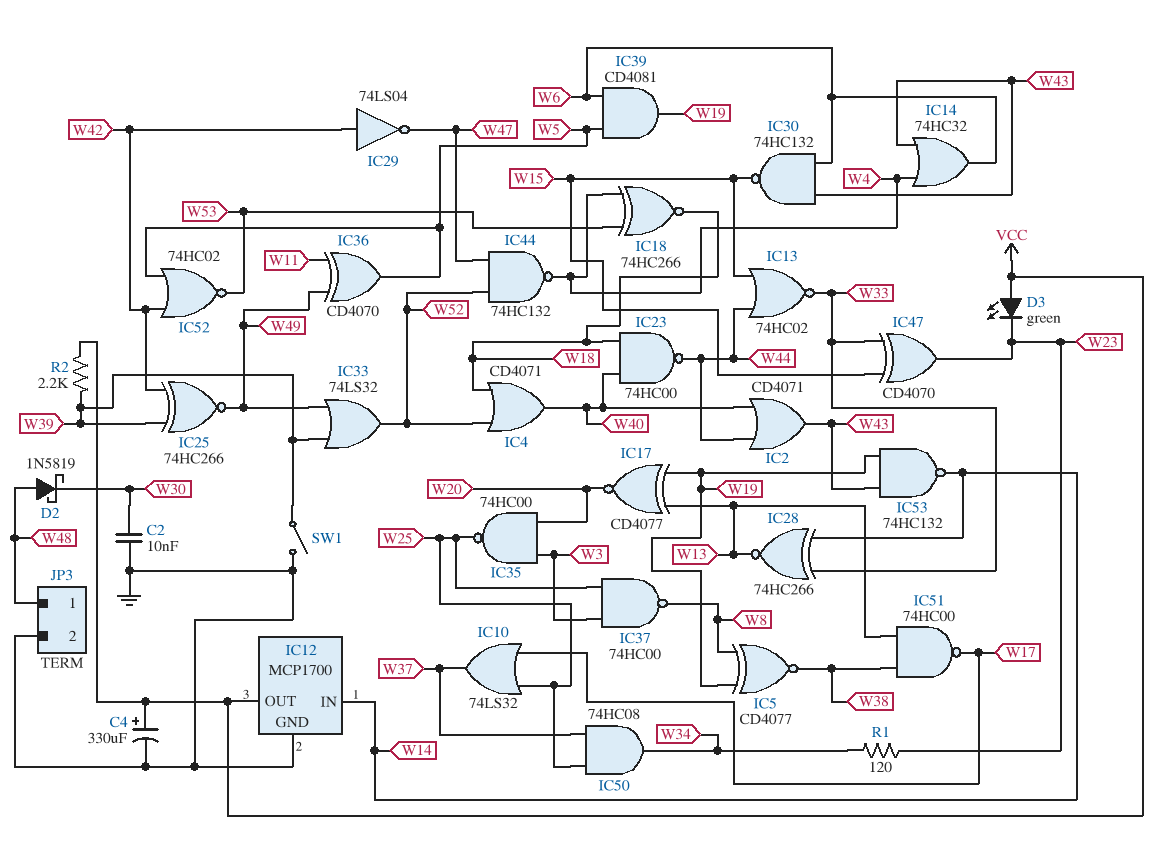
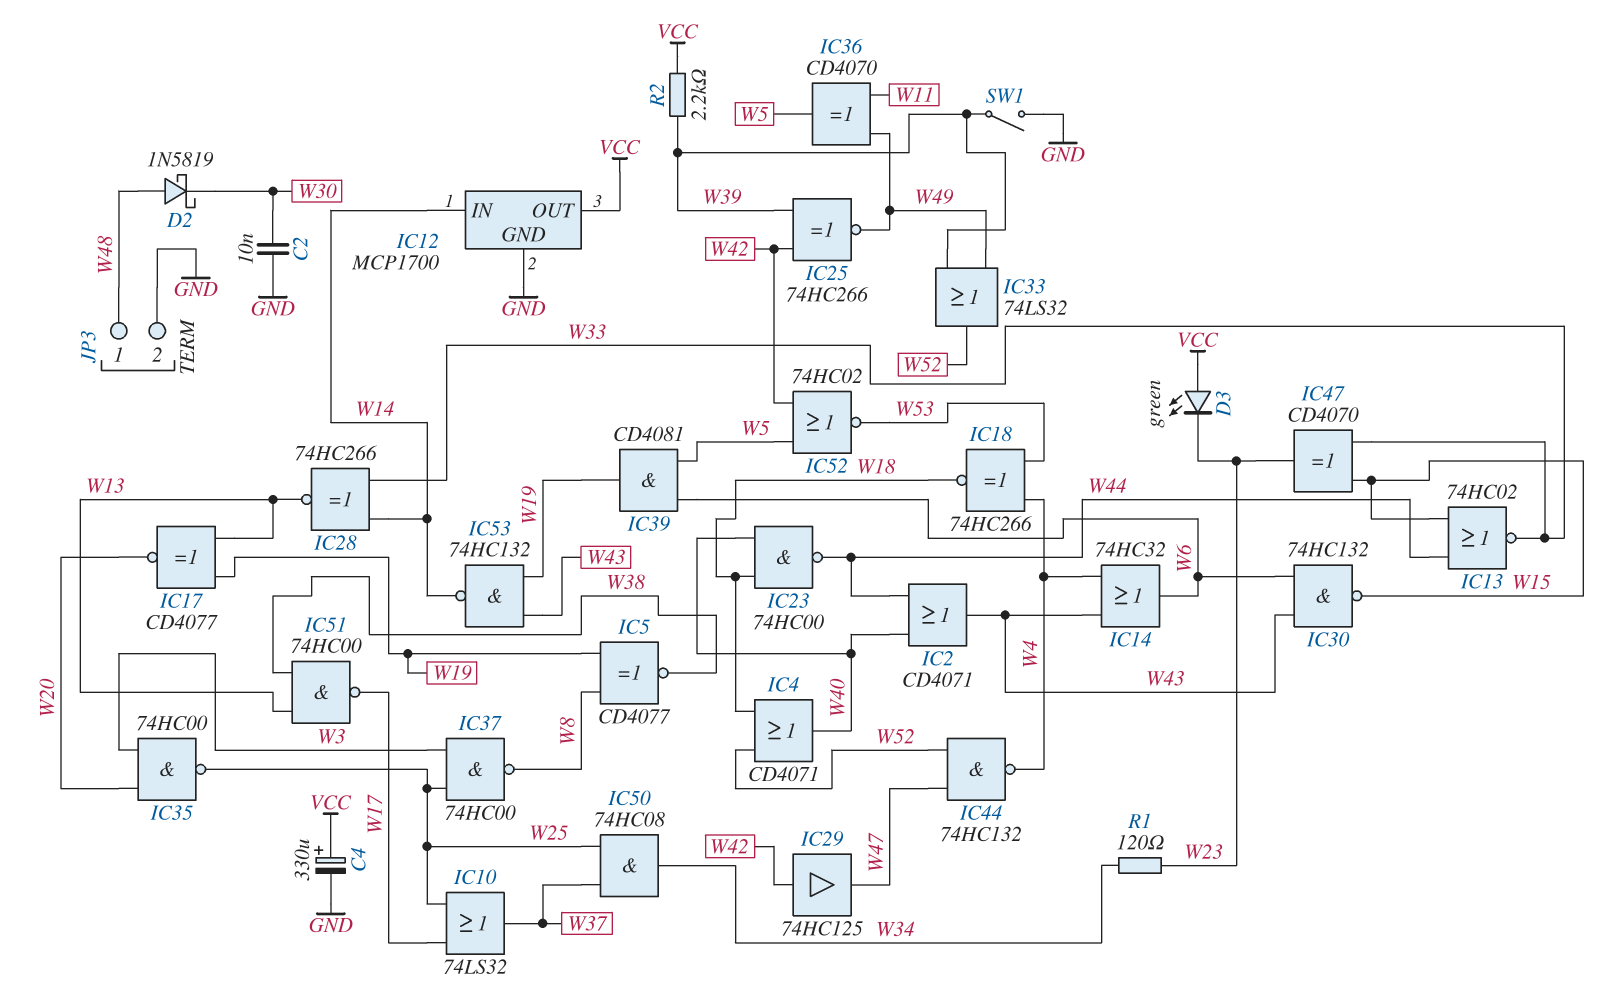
IC29: NOT 74LS04 (in W42, out W47) -> buffer 74HC125 (in W42, out W47)

